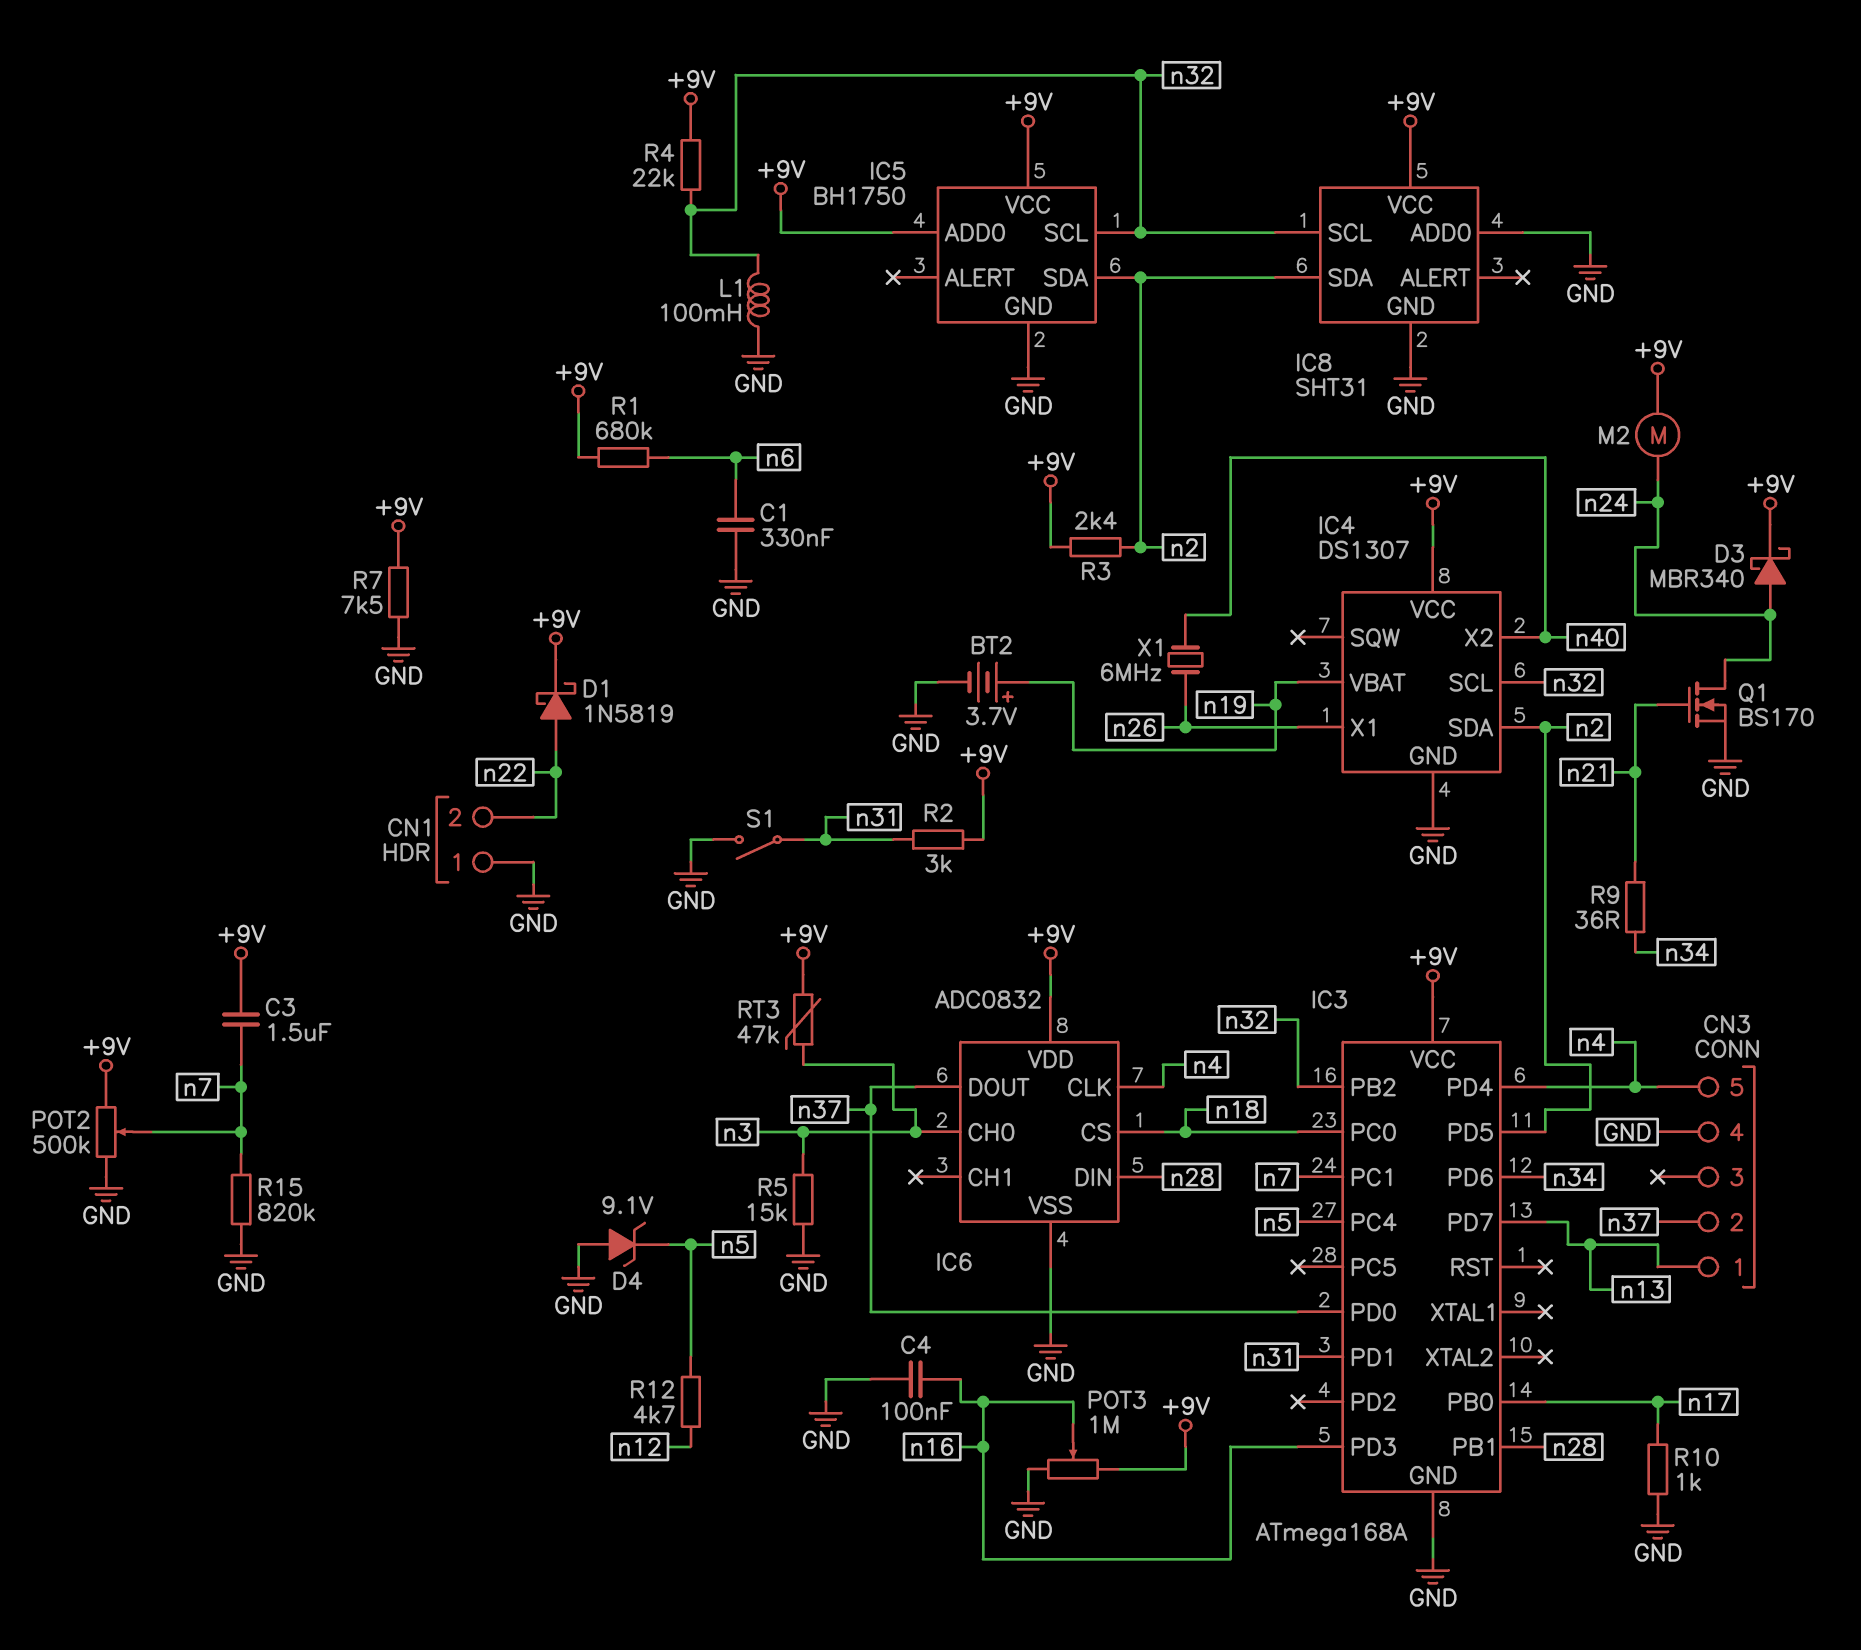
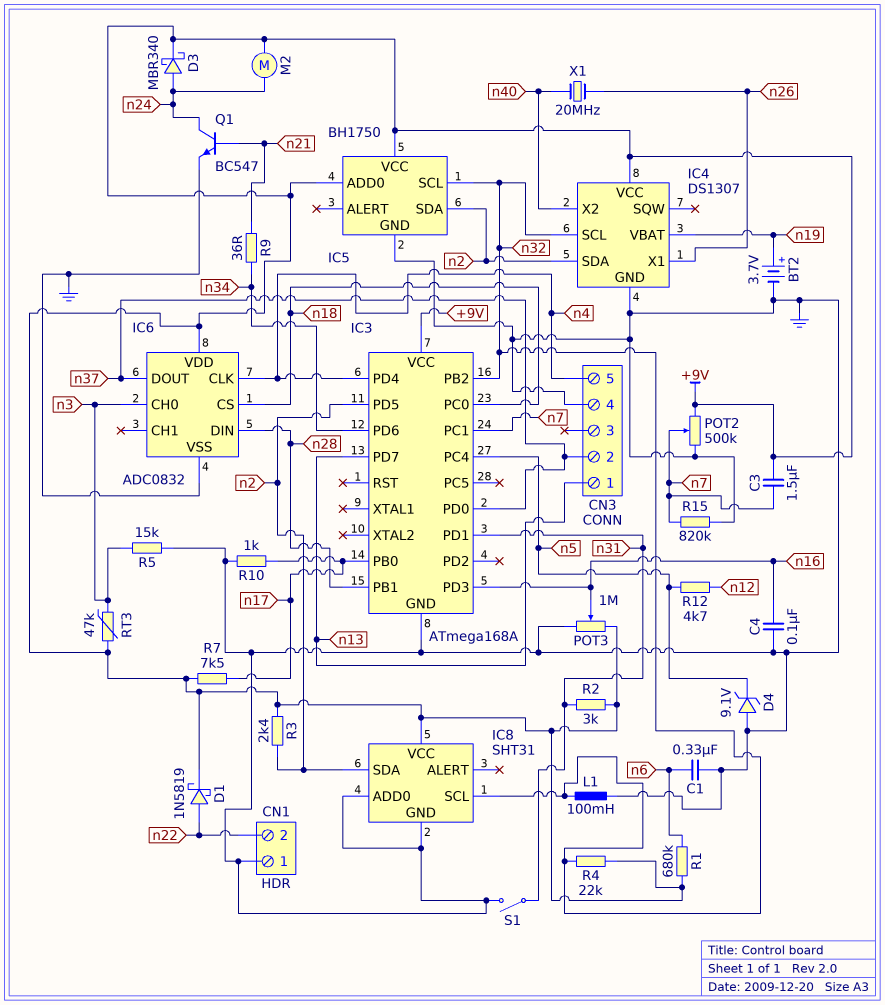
Q1: NMOS BS170 (G n21, D n24, S GND) -> NPN BC547 (B n21, C n24, E GND)
R7: 7.5k (+9V, GND) -> 7.5k (+9V, n17)
X1: 6MHz (n26, n40) -> 20MHz (n26, n40)

